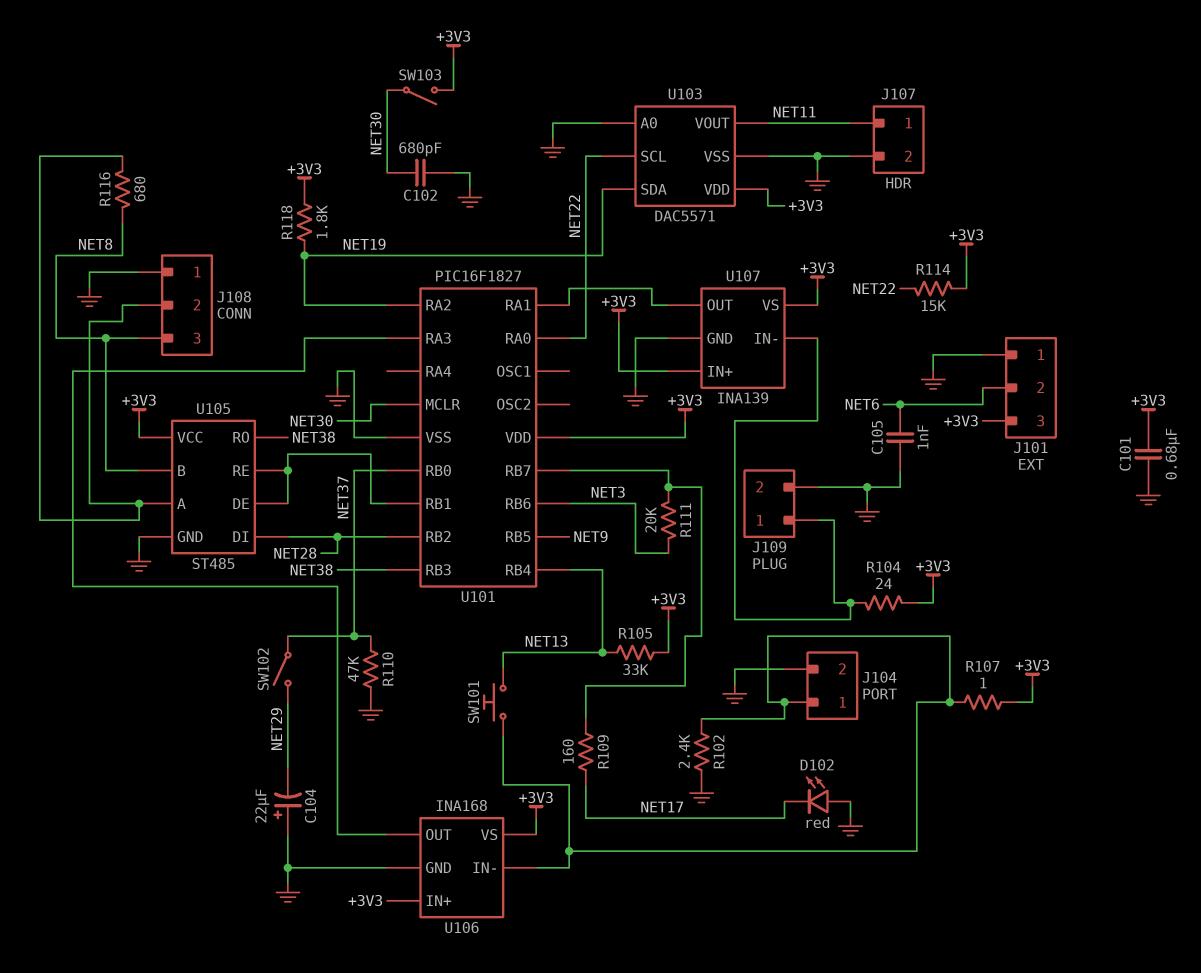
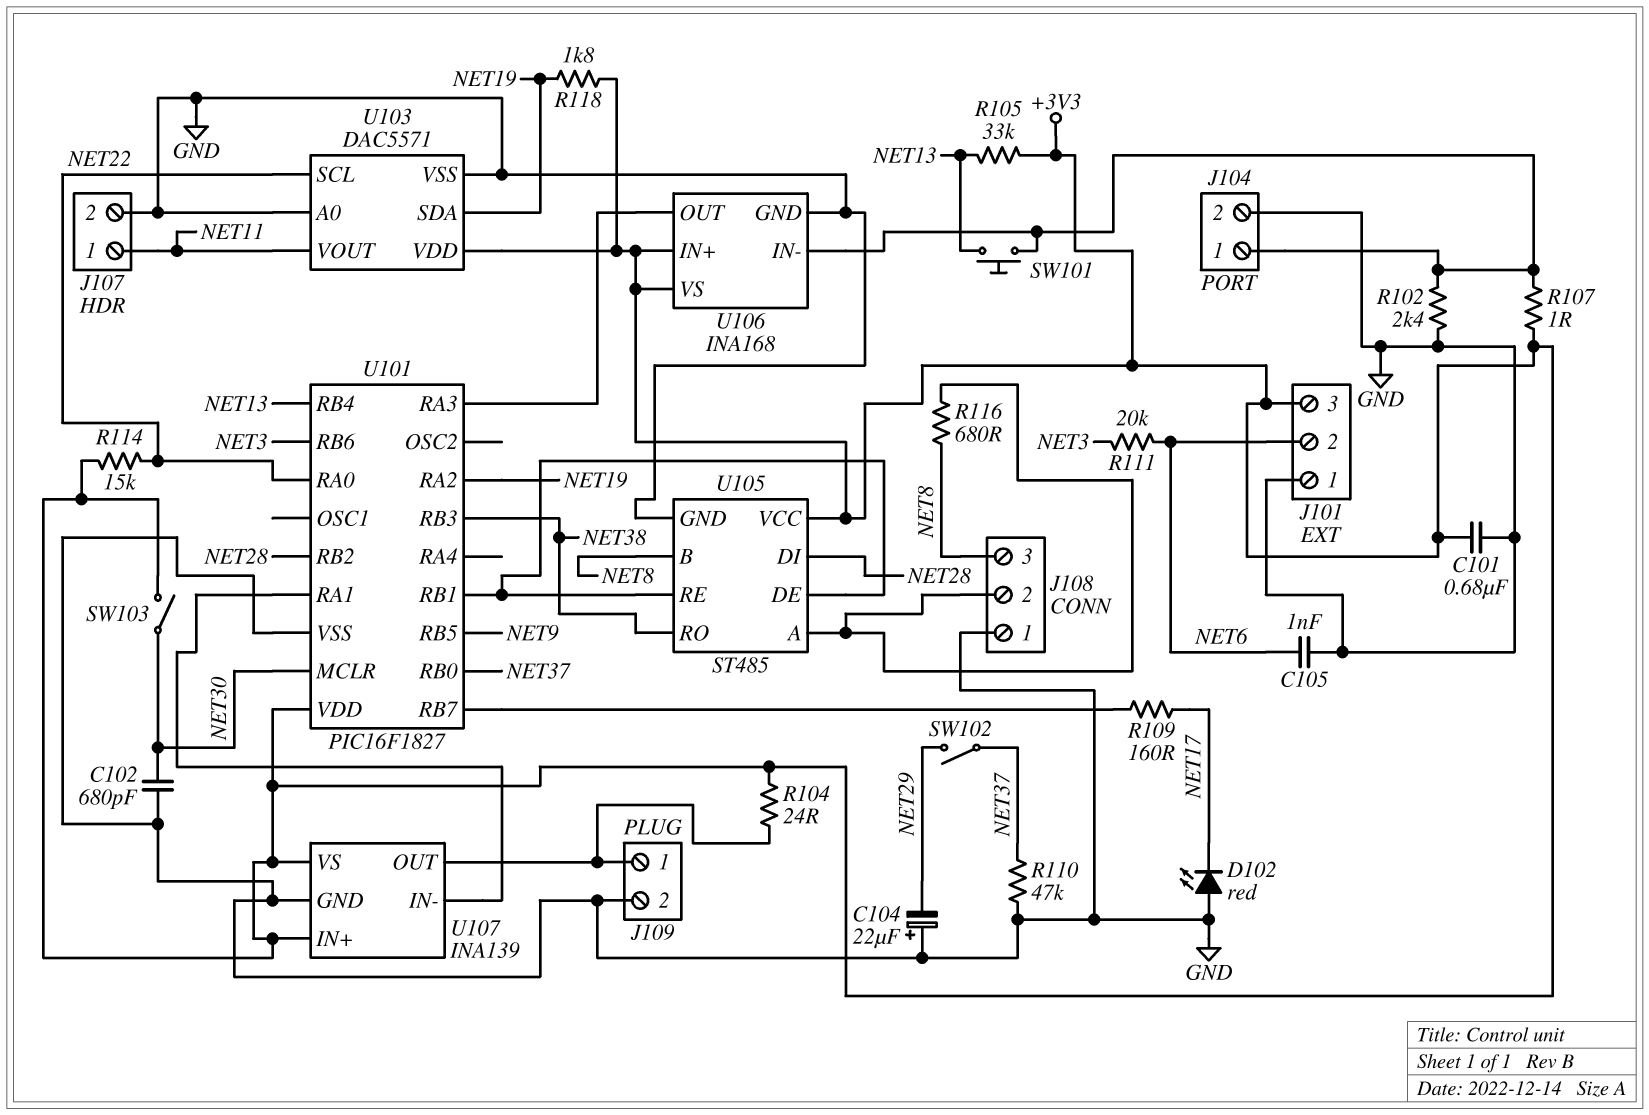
R111: 20k (NET3, U101/RB7) -> 20k (NET3, NET6)
U107 pin IN-: J109/1 -> U101/RA1
U107 pin OUT: U101/RA1 -> J109/1

